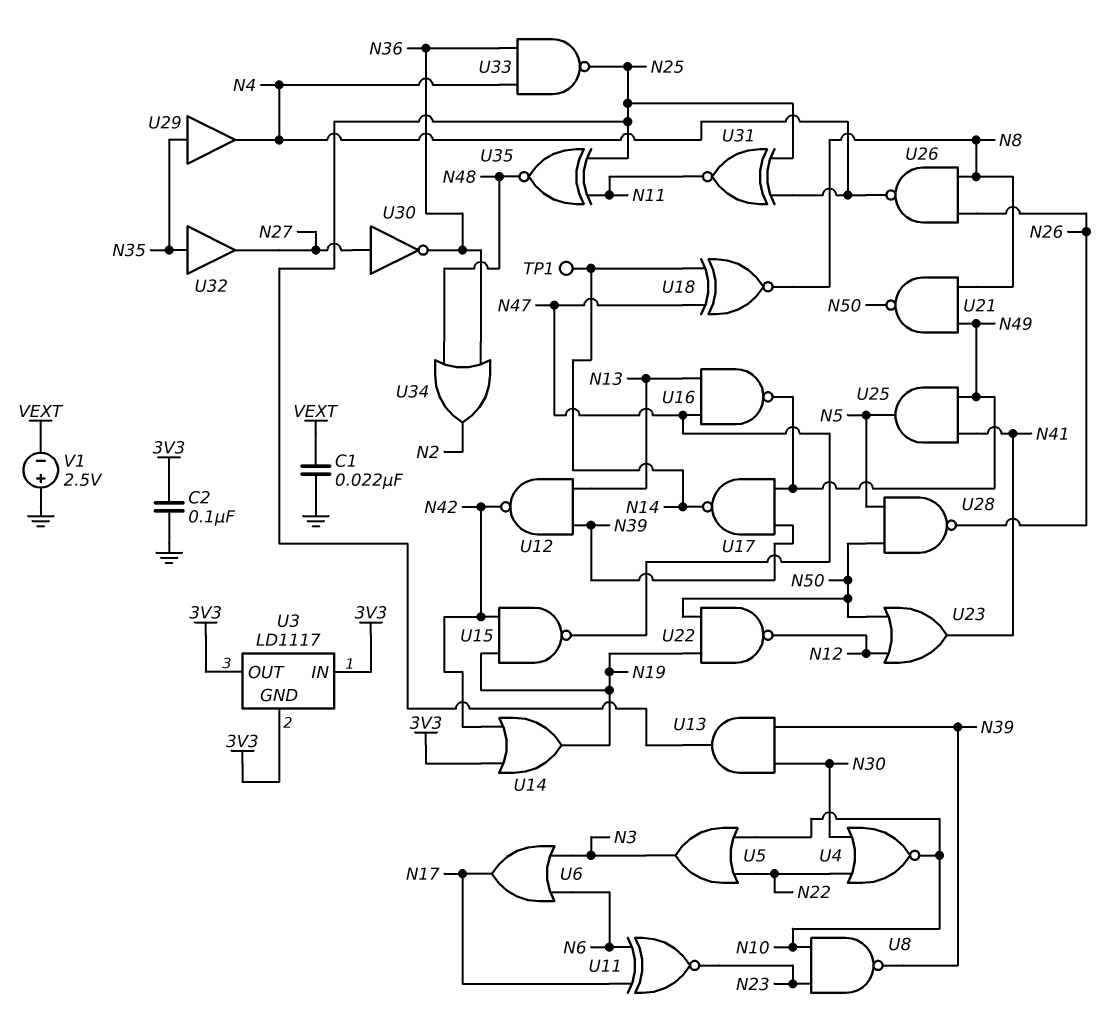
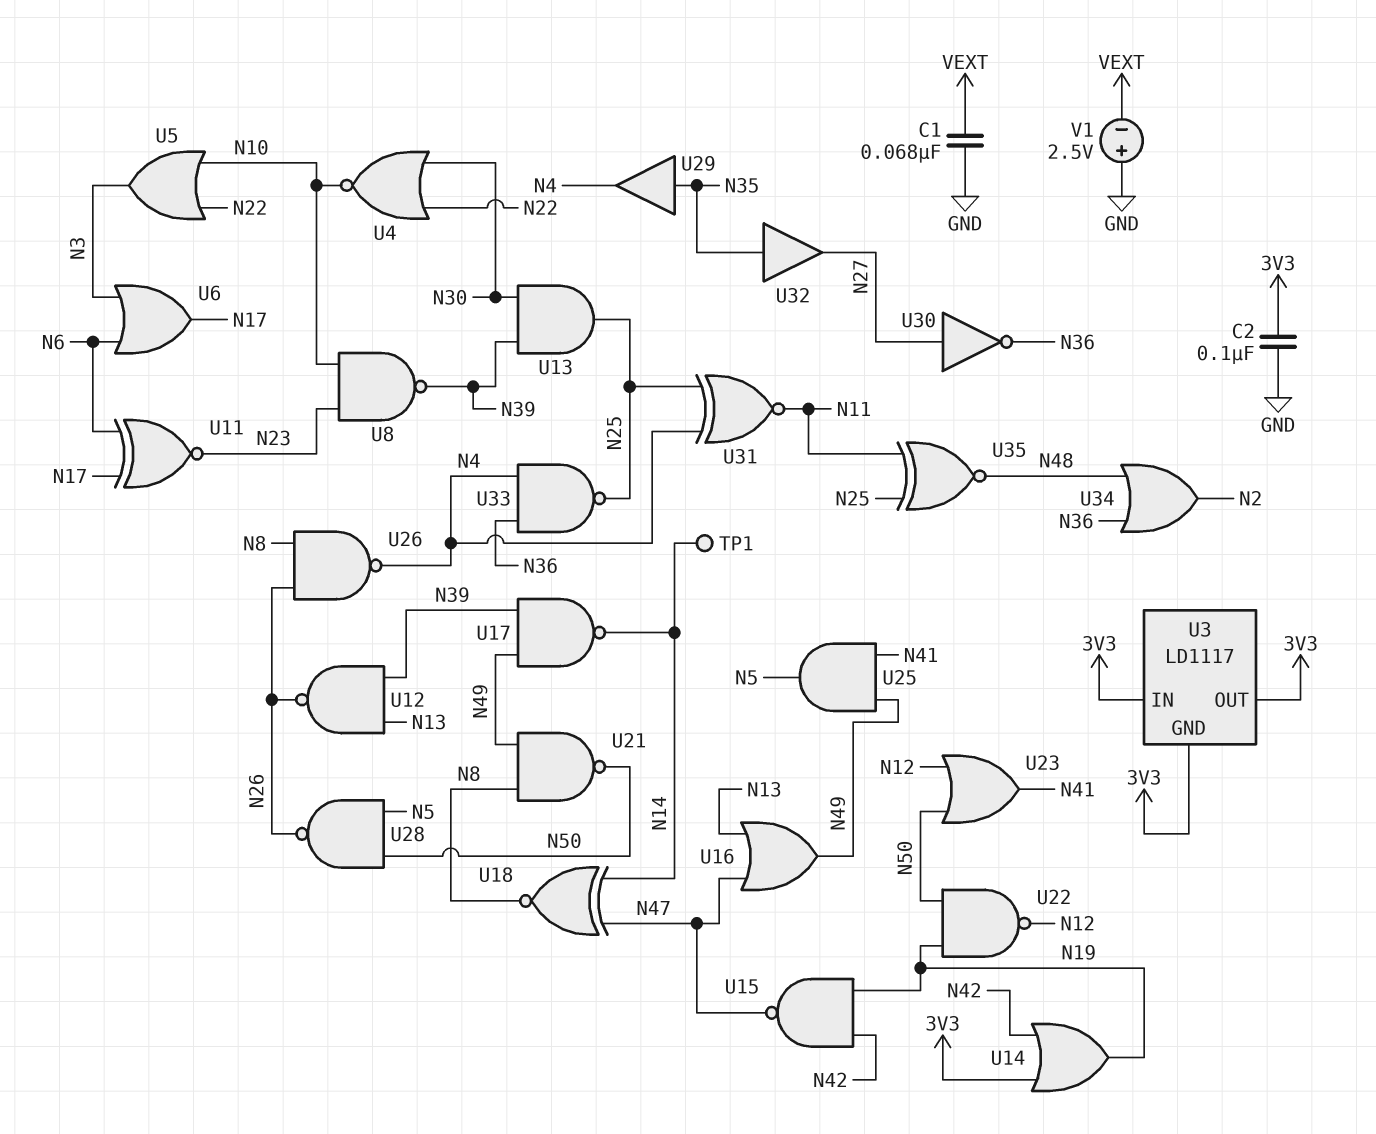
C1: 22nF (GND, VEXT) -> 68nF (GND, VEXT)
U12: NAND (in N13, in N39, out N42) -> NAND (in N13, in N39, out N26)
U16: NAND (in N13, in N47, out N49) -> OR (in N13, in N47, out N49)

